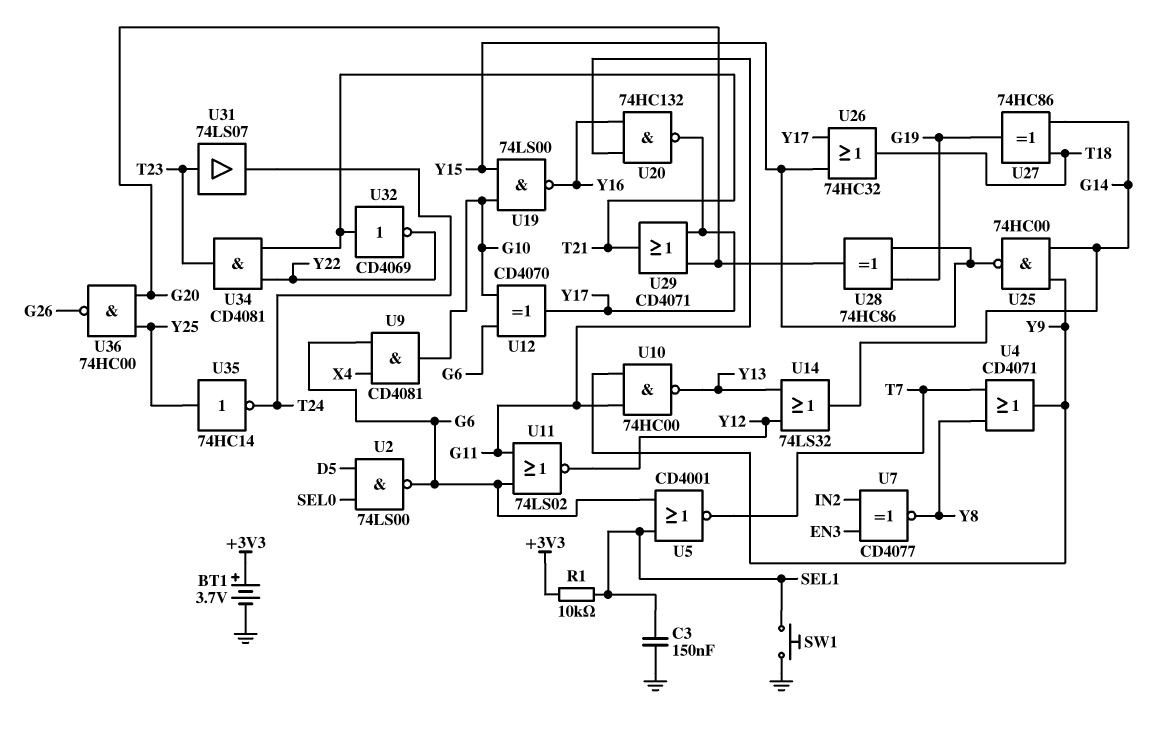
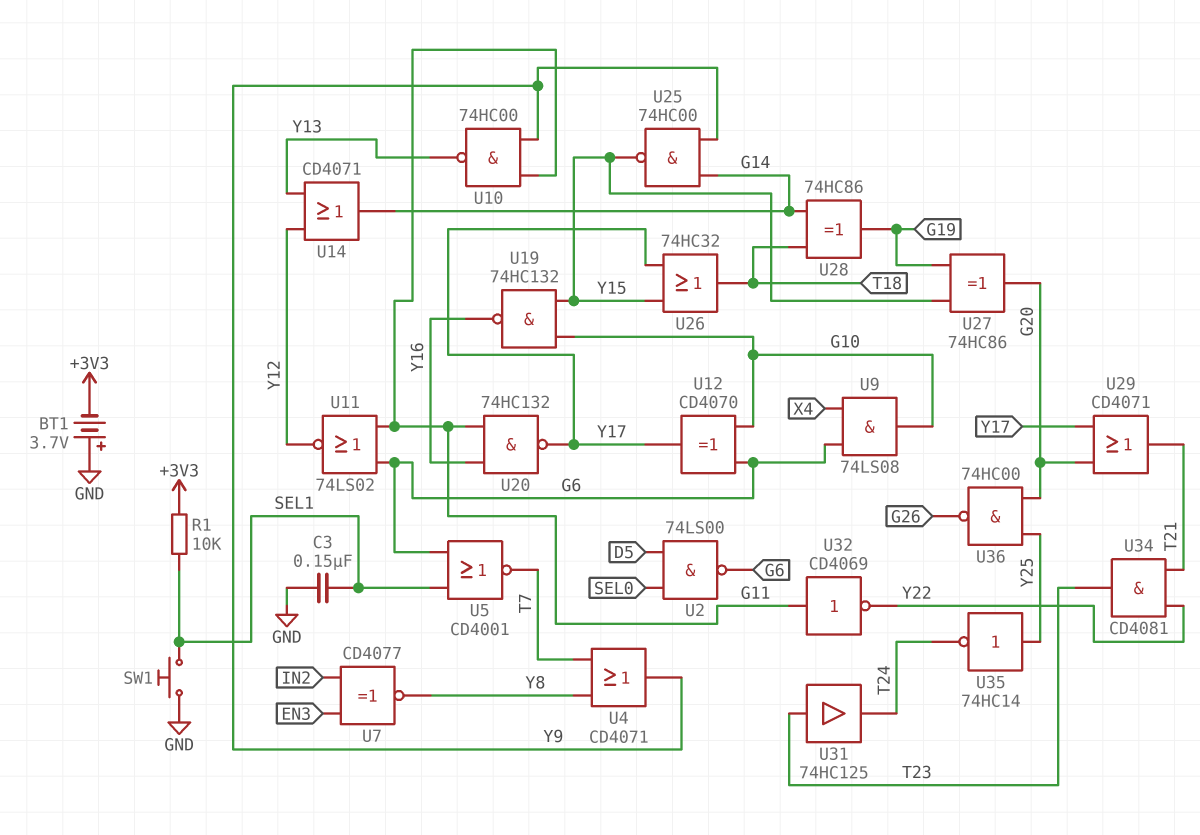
BT1: 3.7V (plus +3V3, minus GND) -> 3.7V (plus GND, minus +3V3)
U9: AND CD4081 (in G6, in X4, out G10) -> AND 74LS08 (in G6, in X4, out G10)
U14: OR 74LS32 (in Y12, in Y13, out G14) -> OR CD4071 (in Y12, in Y13, out G14)
U19: NAND 74LS00 (in G10, in Y15, out Y16) -> NAND 74HC132 (in G10, in Y15, out Y16)
U27: XOR 74HC86 (in G14, in T18, out G19) -> XOR 74HC86 (in G19, in Y15, out G20)
U28: XOR 74HC86 (in G19, in Y15, out G20) -> XOR 74HC86 (in G14, in T18, out G19)
U31: buffer 74LS07 (in T23, out T24) -> buffer 74HC125 (in T23, out T24)
U32: NOT CD4069 (in T21, out Y22) -> NOT CD4069 (in G11, out Y22)

